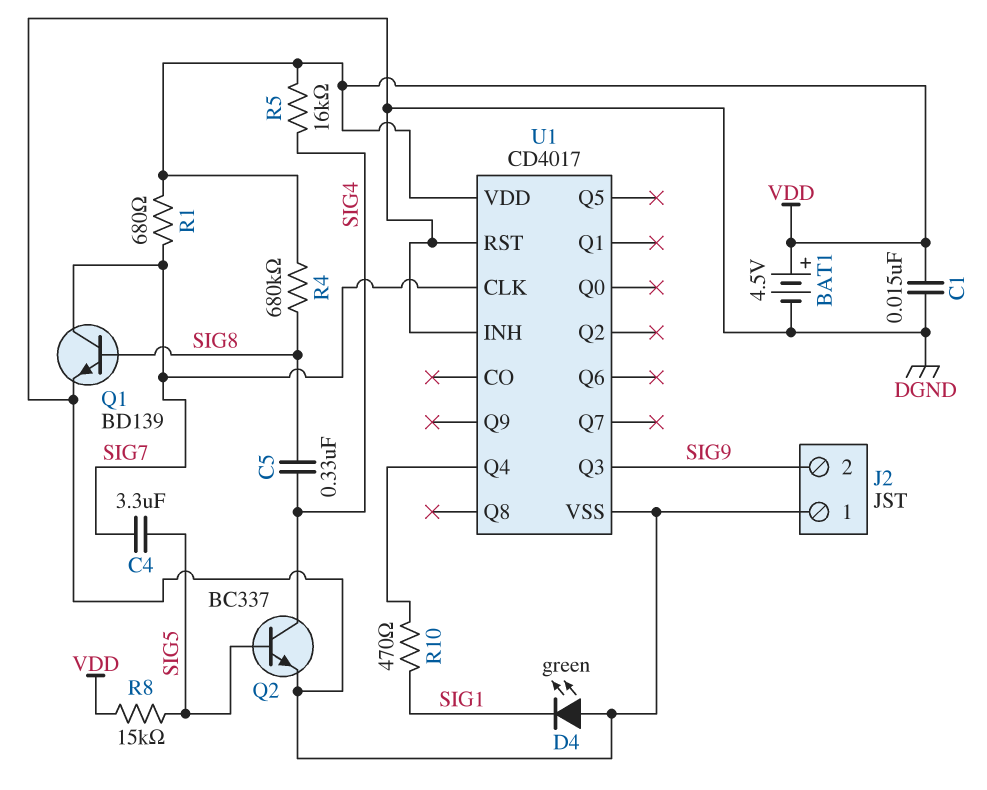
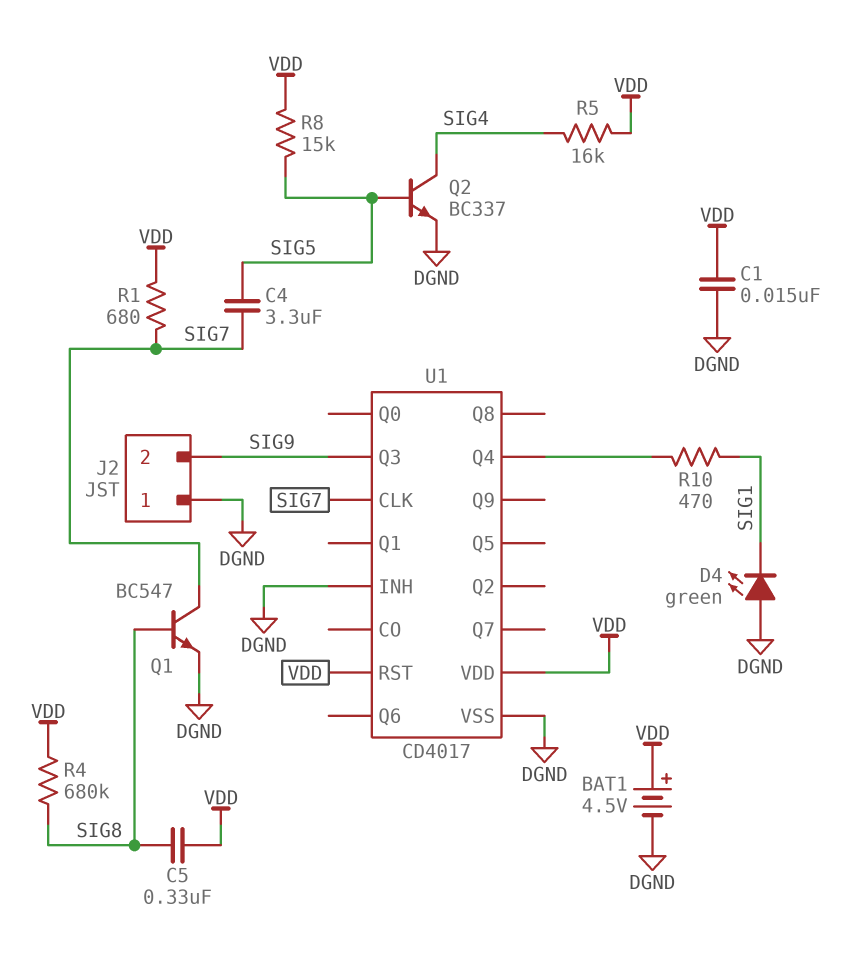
C5: 330nF (SIG4, SIG8) -> 330nF (SIG8, VDD)
Q1: NPN BD139 (B SIG8, C SIG7, E DGND) -> NPN BC547 (B SIG8, C SIG7, E DGND)
U1 pin RST: DGND -> VDD

